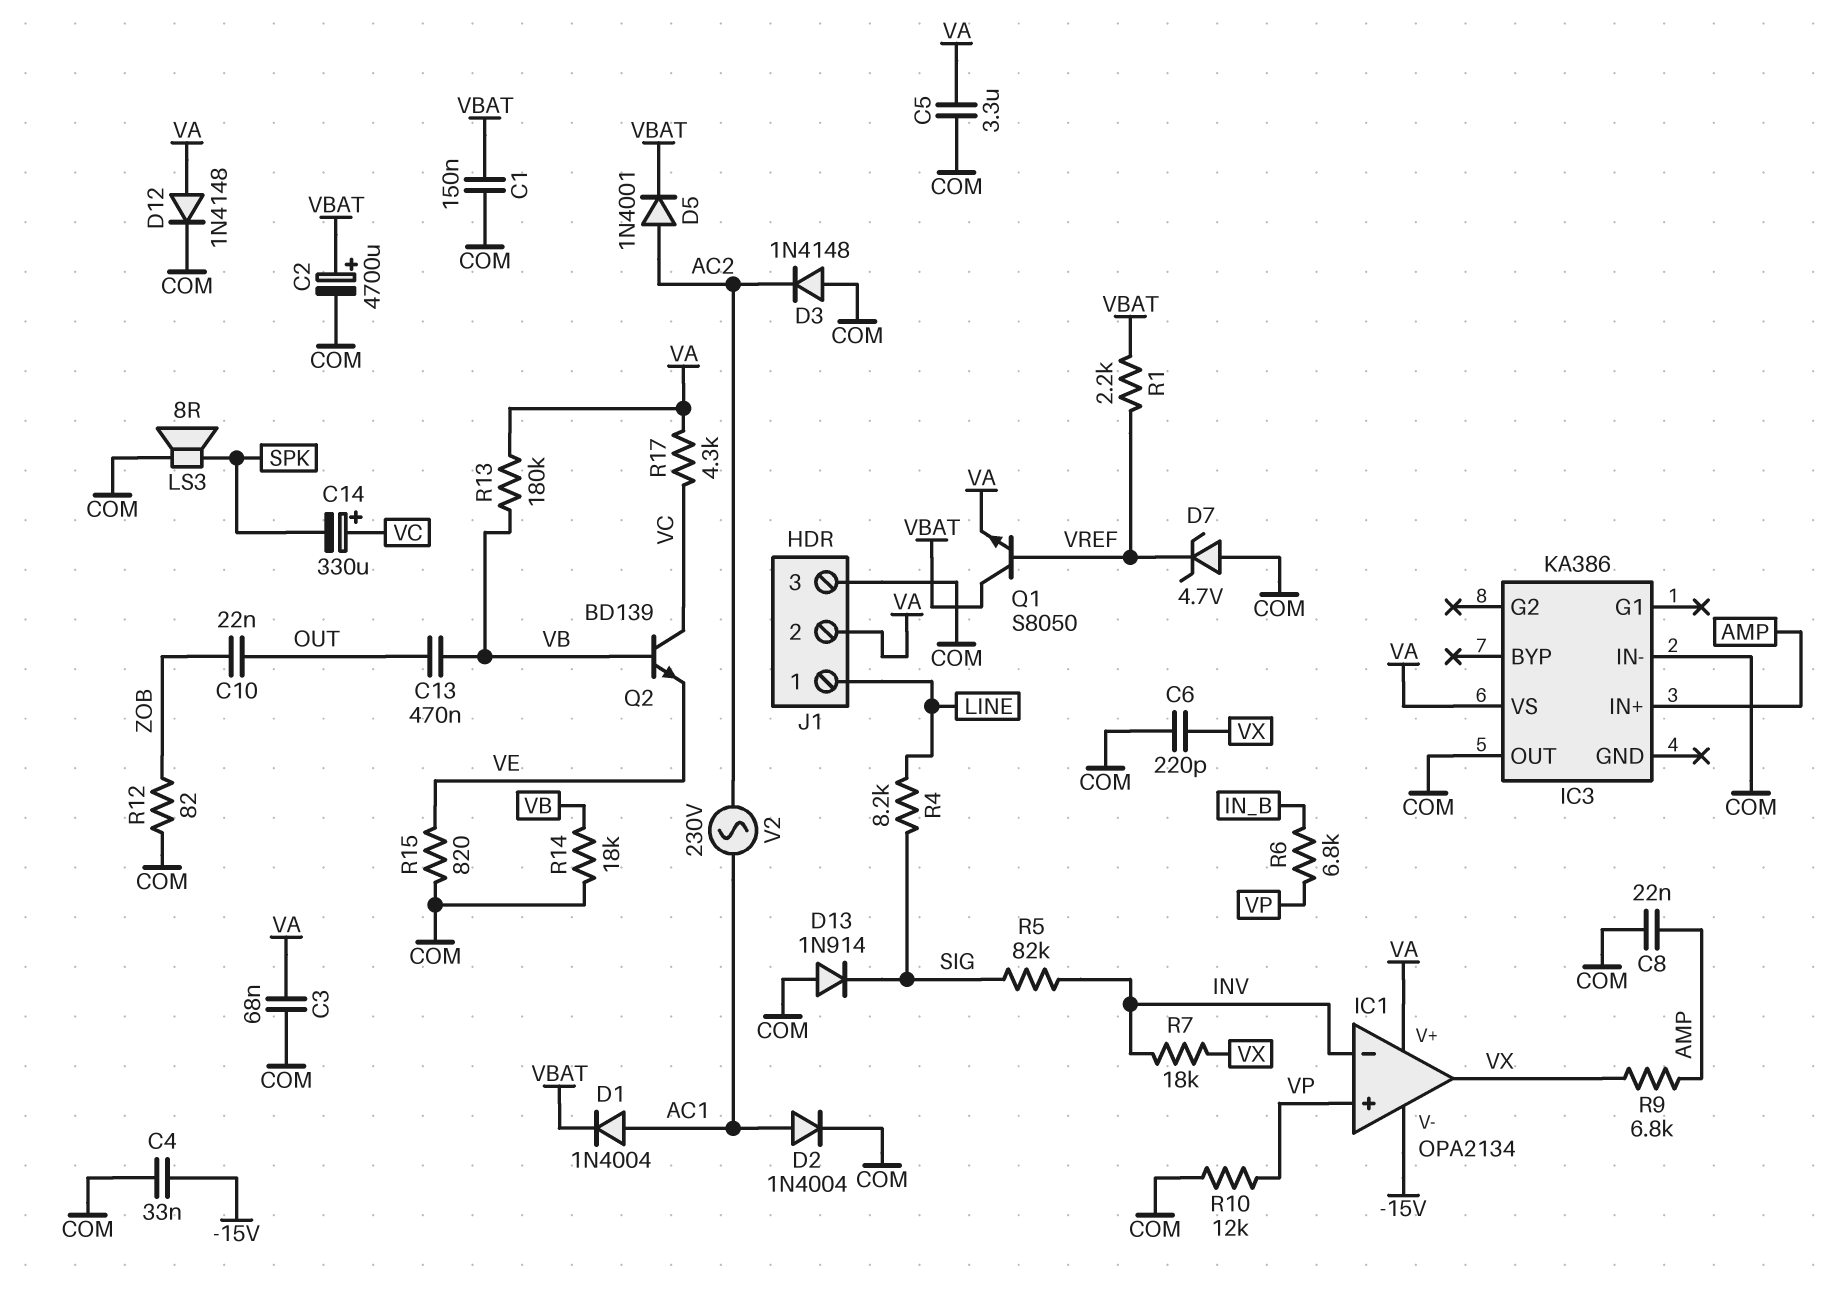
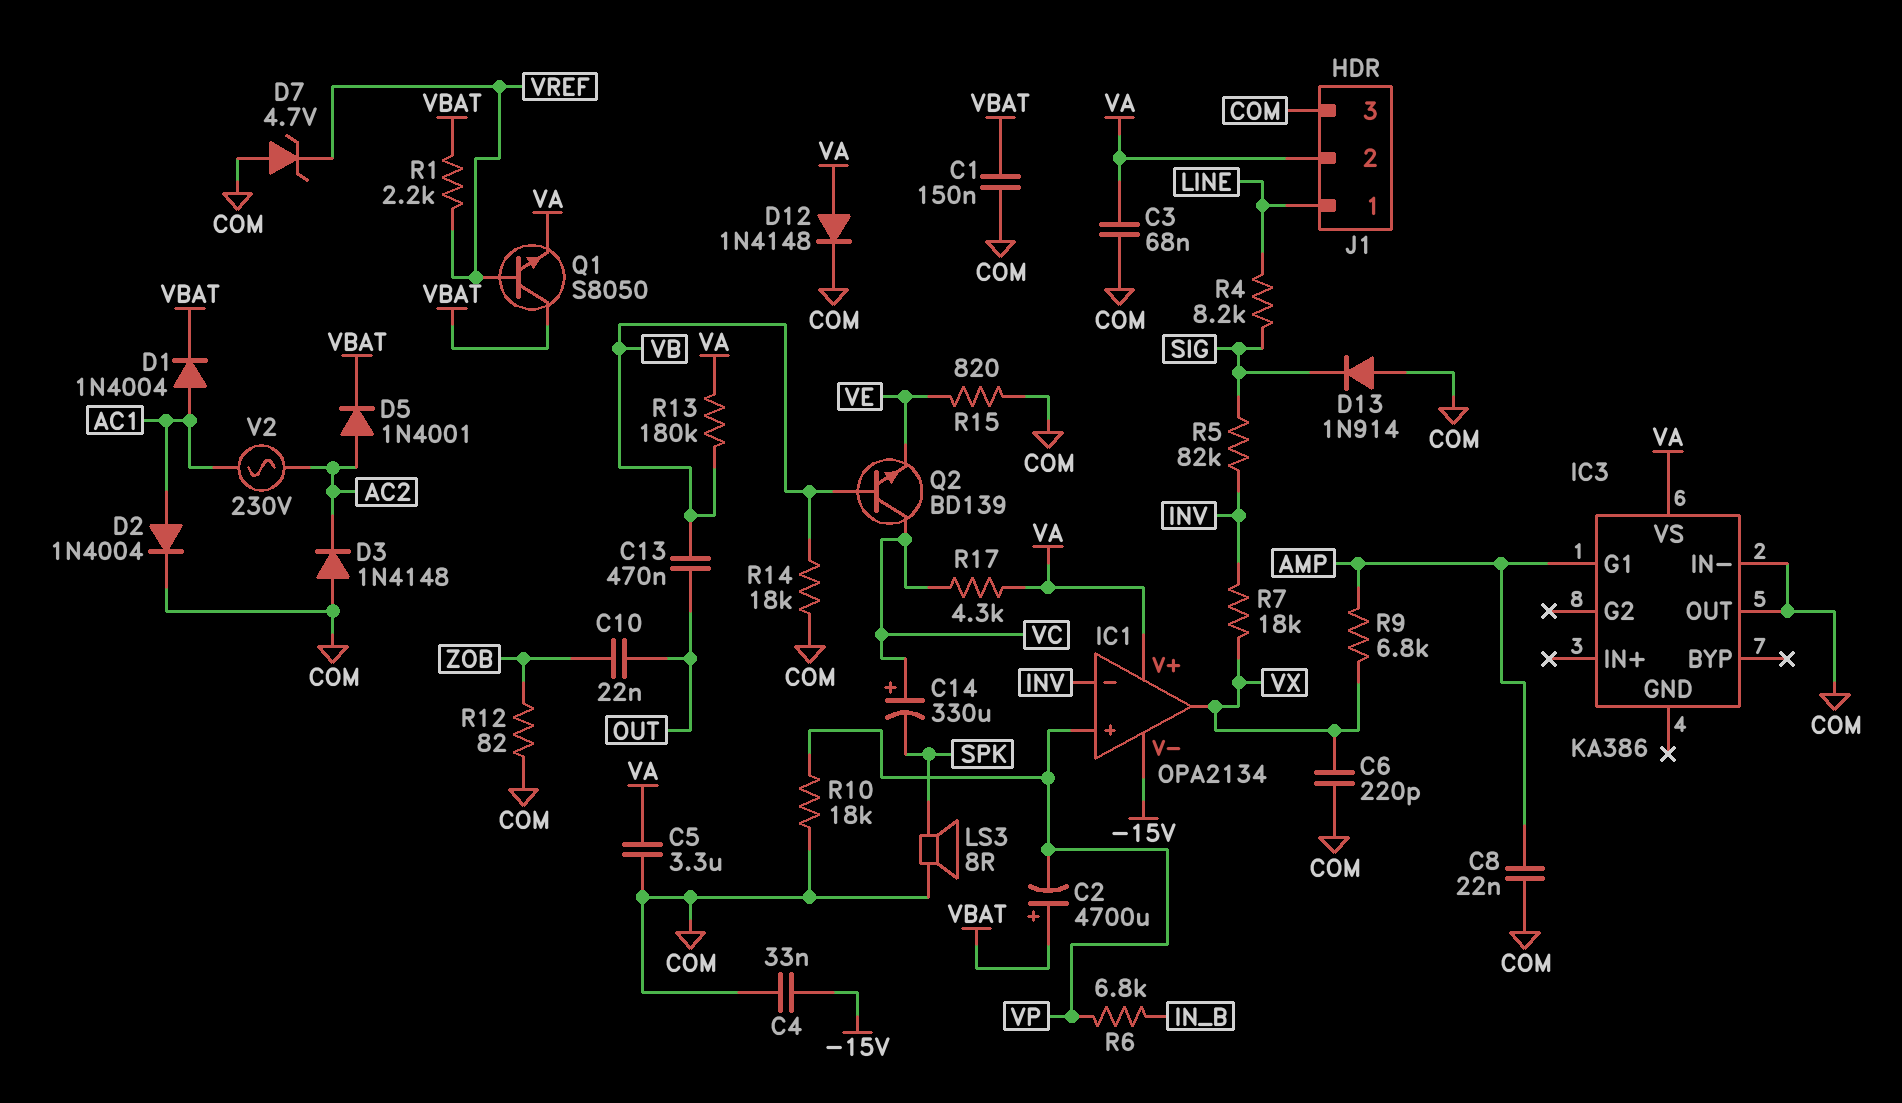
C2: 4700uF (plus VBAT, minus COM) -> 4700uF (plus VBAT, minus VP)
IC3 pin G1: none -> AMP
IC3 pin IN+: AMP -> none
R10: 12k (COM, VP) -> 18k (COM, VP)

